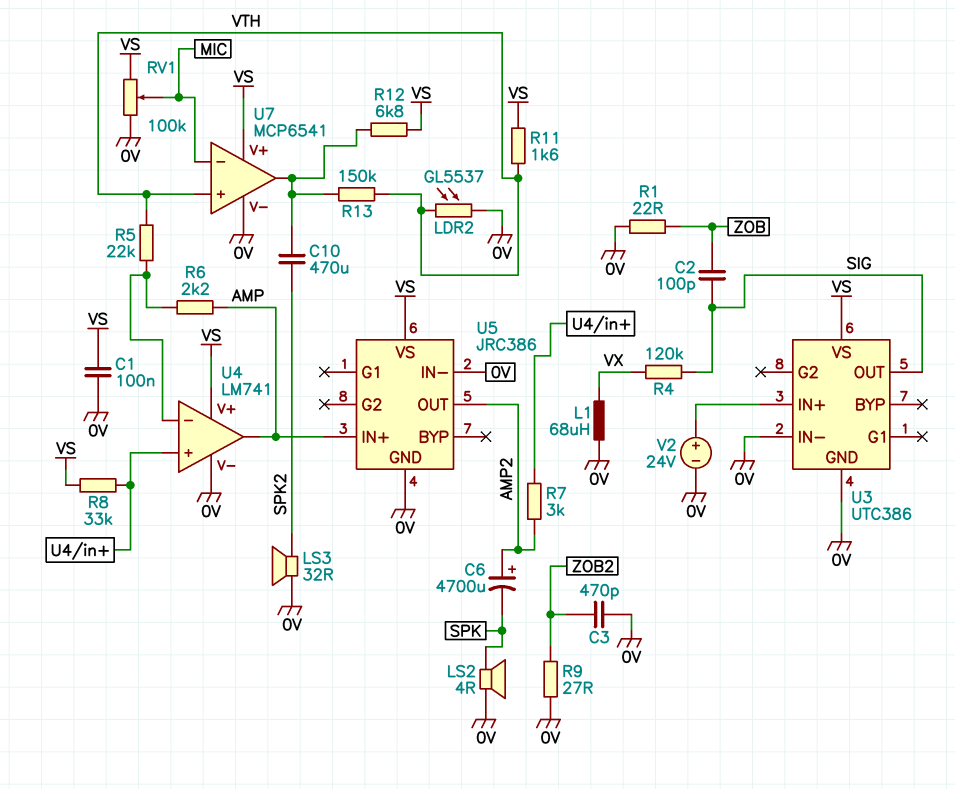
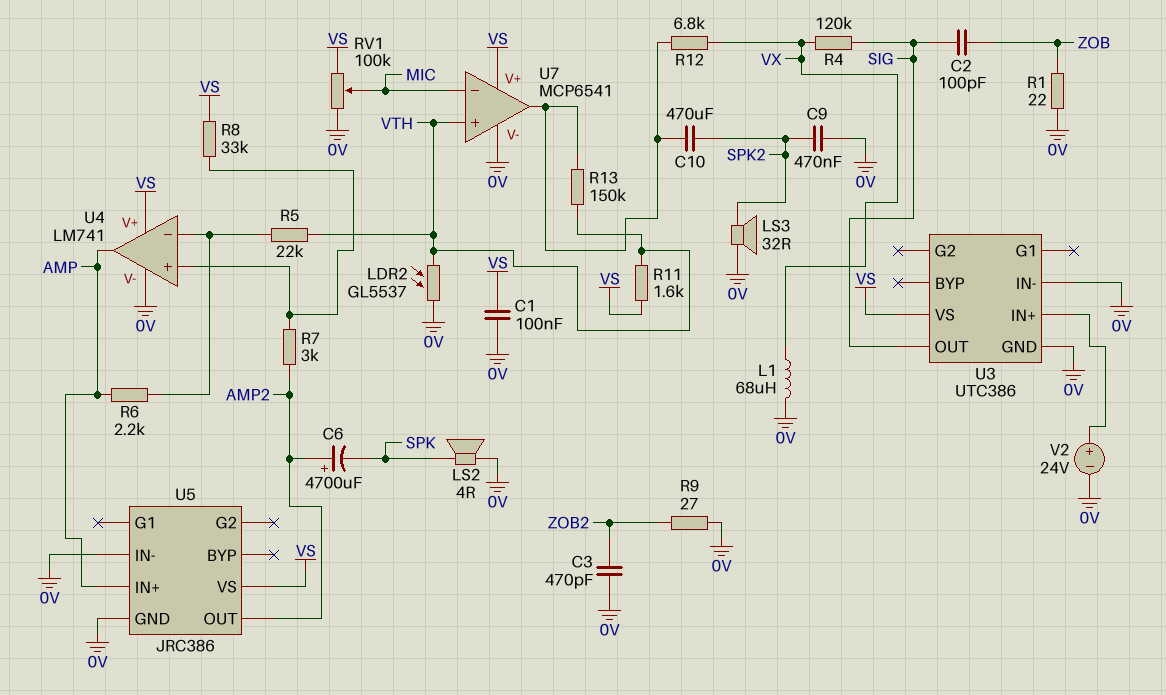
C9: none -> 470nF (0V, SPK2)
R12: 6.8k (U7/out, VS) -> 6.8k (U7/out, VX)

